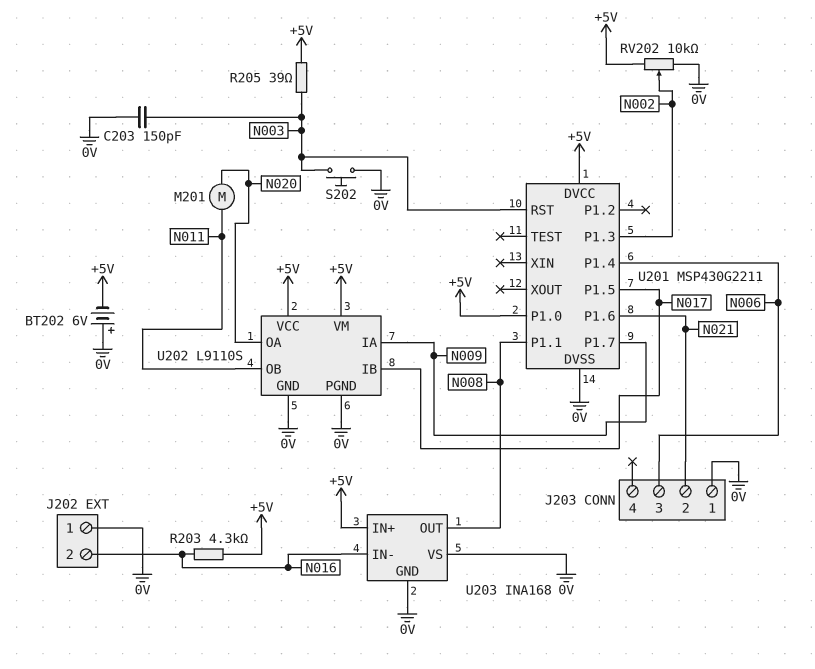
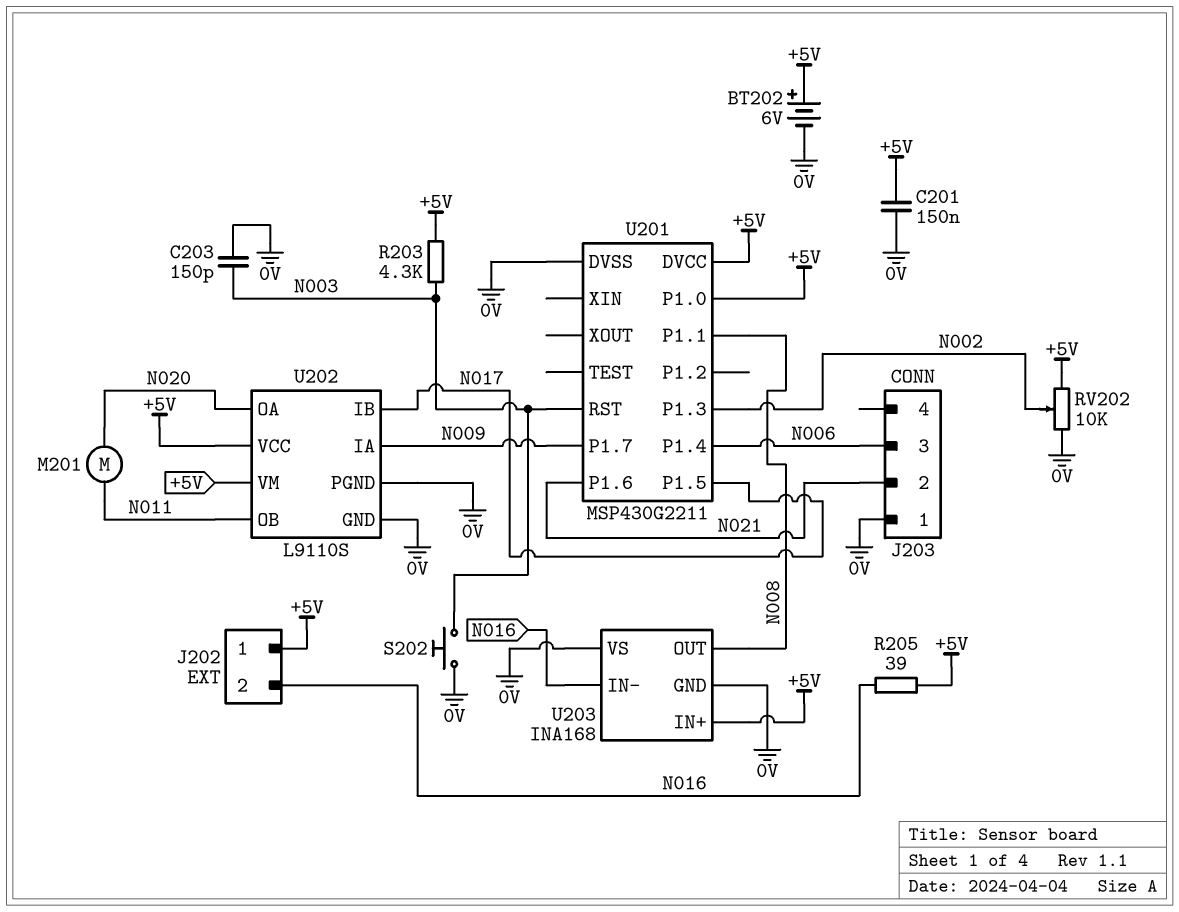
BT202: 6V (plus 0V, minus +5V) -> 6V (plus +5V, minus 0V)
C201: none -> 150nF (+5V, 0V)
J202 pin 1: 0V -> +5V
R203: 4.3k (+5V, N016) -> 4.3k (+5V, N003)
R205: 39 (+5V, N003) -> 39 (+5V, N016)

